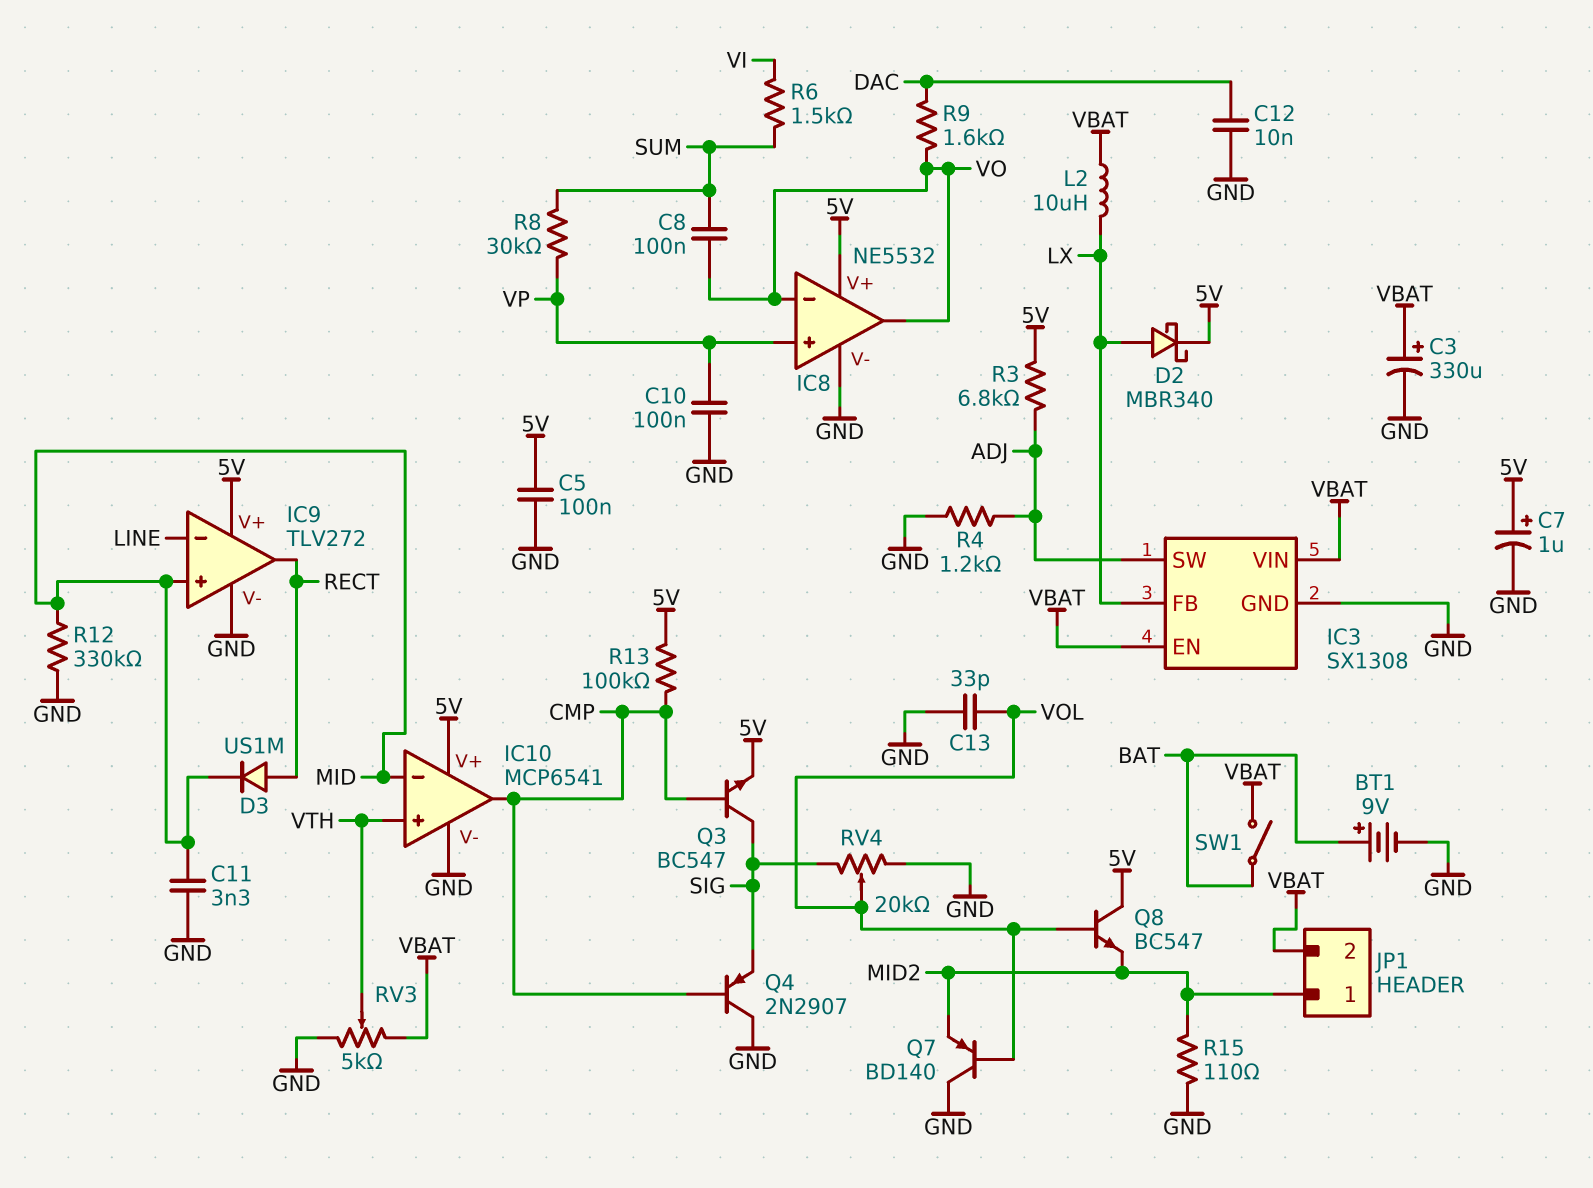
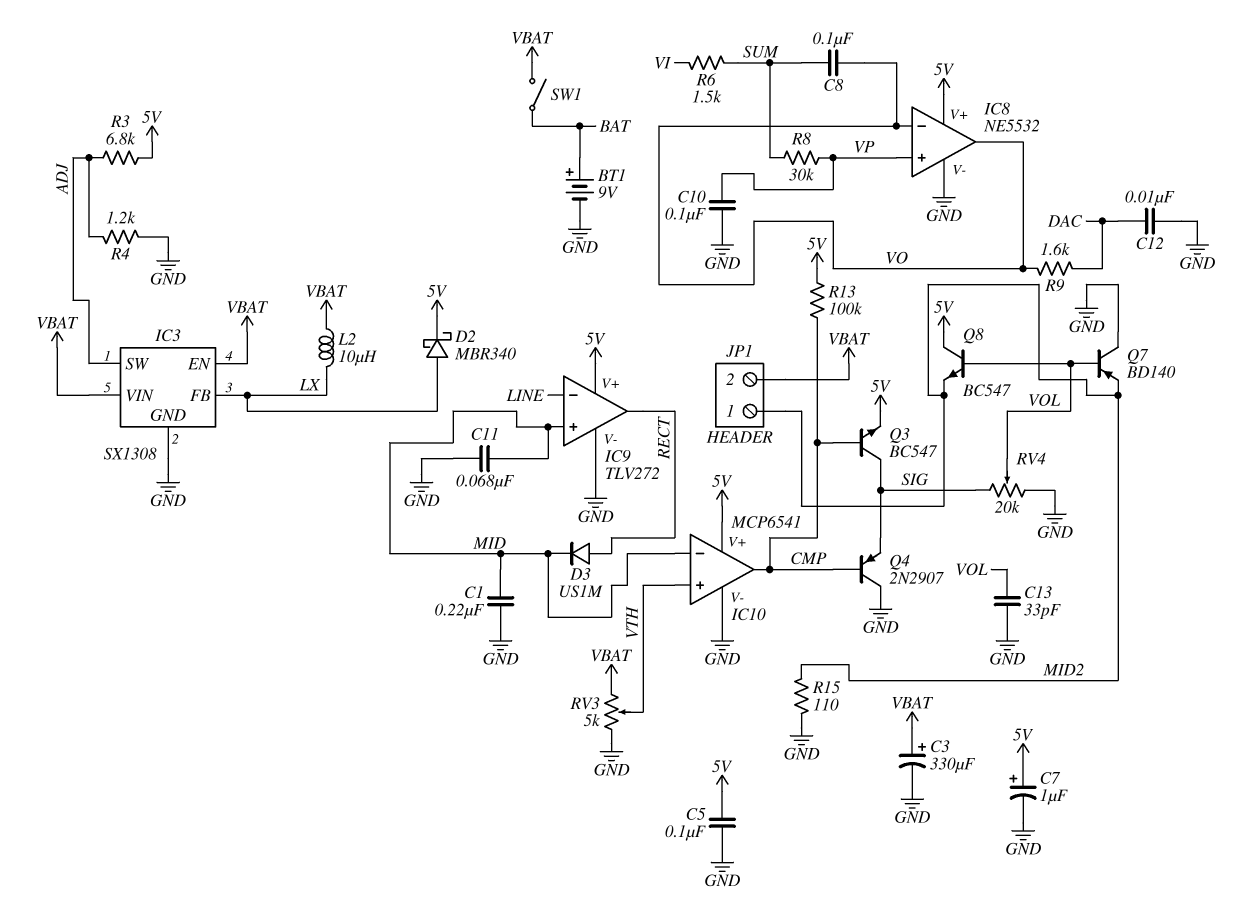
C1: none -> 220nF (GND, MID)
C11: 3.3nF (GND, MID) -> 68nF (GND, MID)
R12: 330k (GND, MID) -> none

